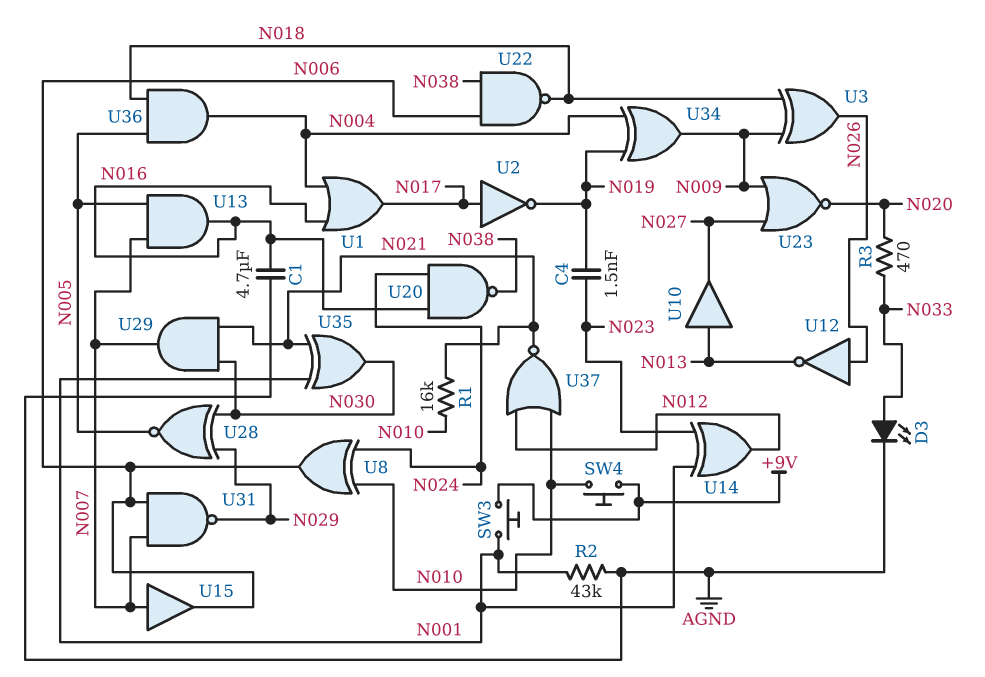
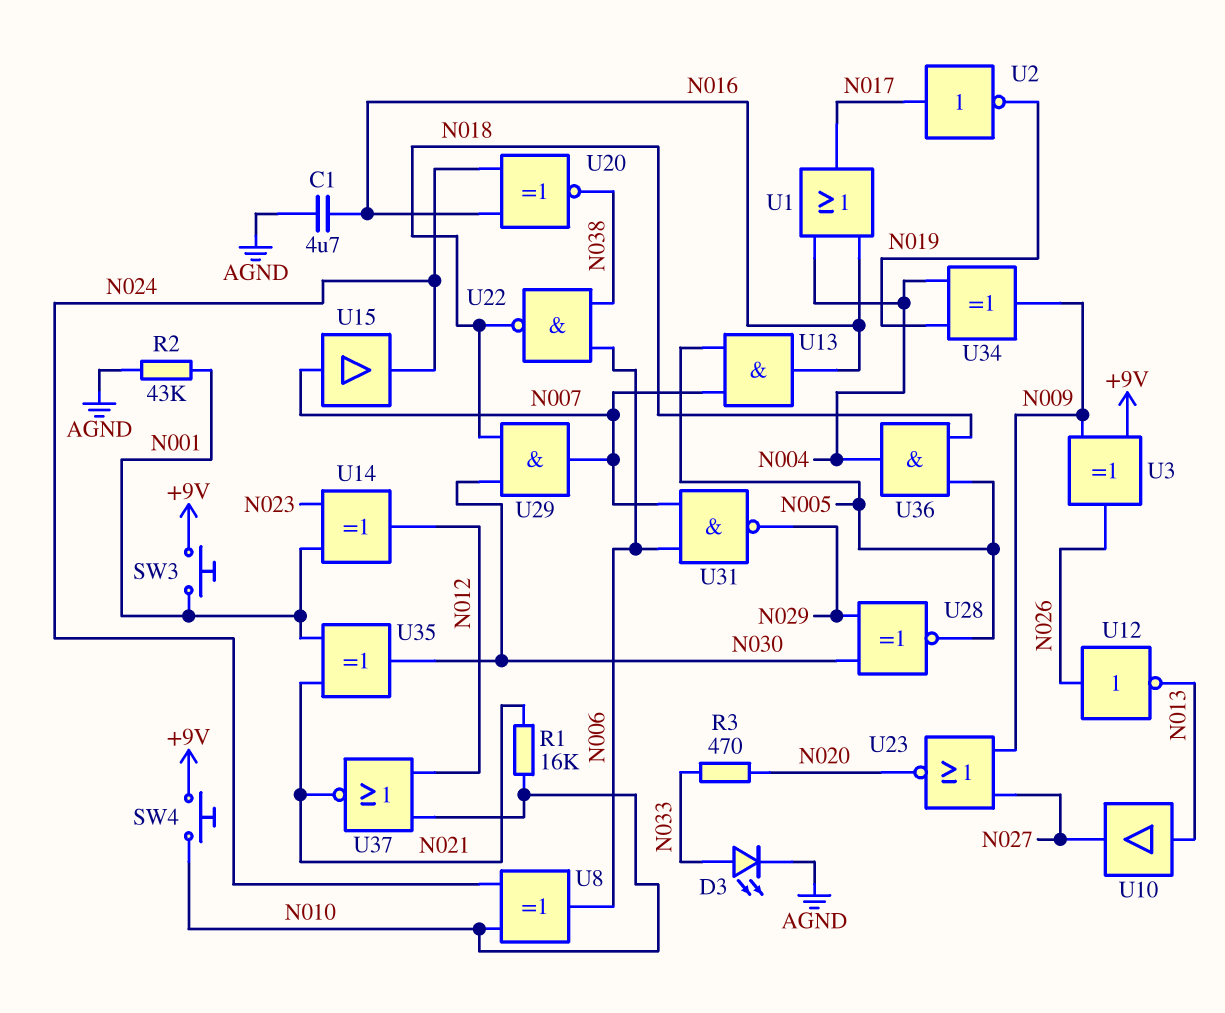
C4: 1.5nF (N019, N023) -> none
U3: XOR (in N009, in N018, out N026) -> XOR (in +9V, in N009, out N026)
U15: buffer (in N007, out N006) -> buffer (in N007, out N024)
U20: NAND (in N016, in N024, out N038) -> XNOR (in N016, in N024, out N038)
U29: AND (in N021, in N030, out N007) -> AND (in N018, in N030, out N007)

